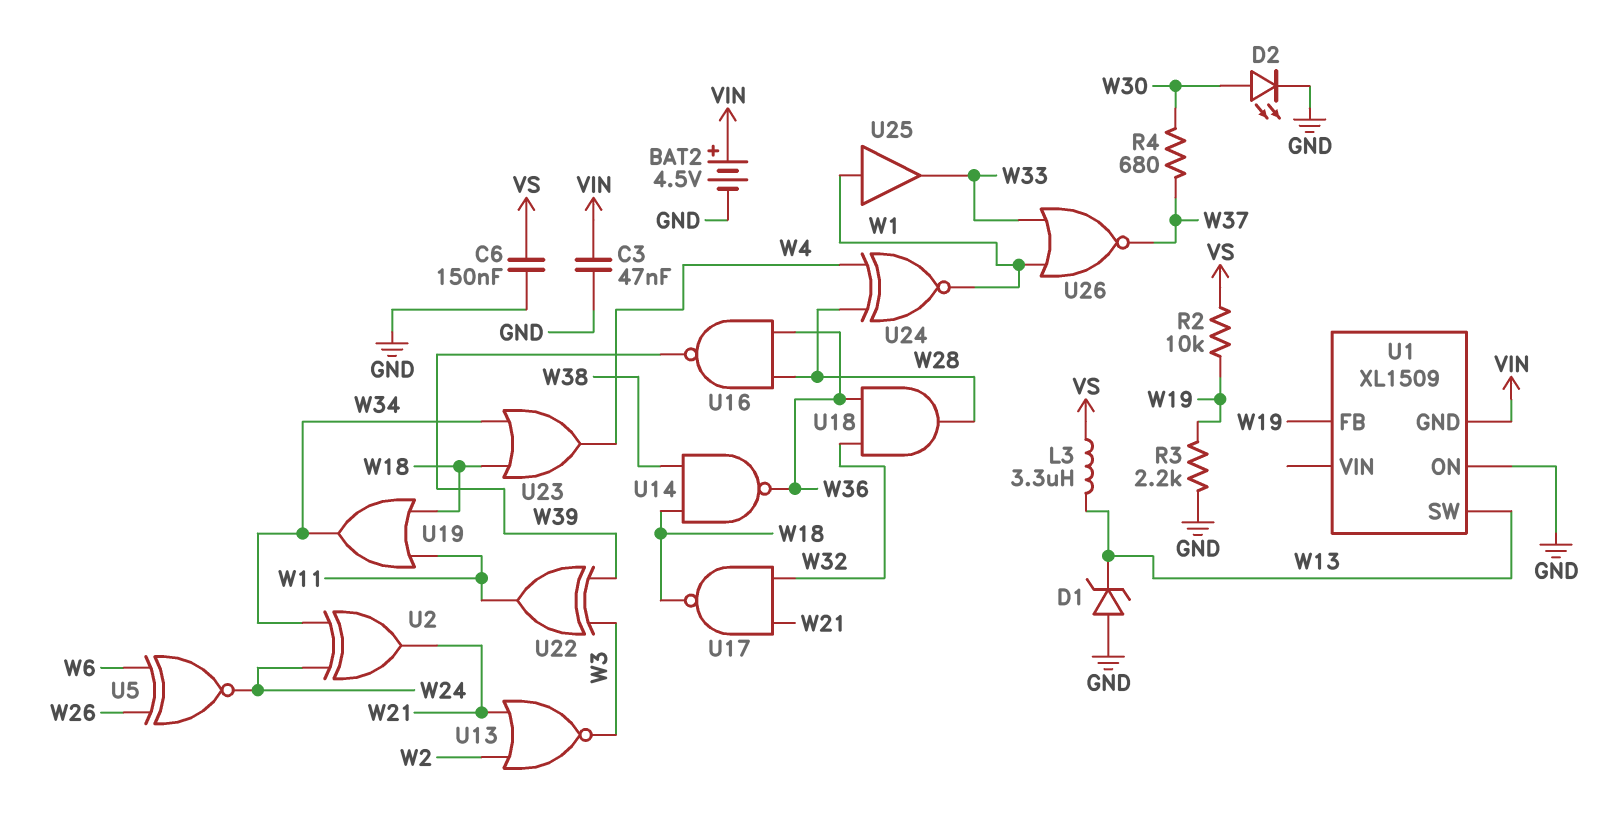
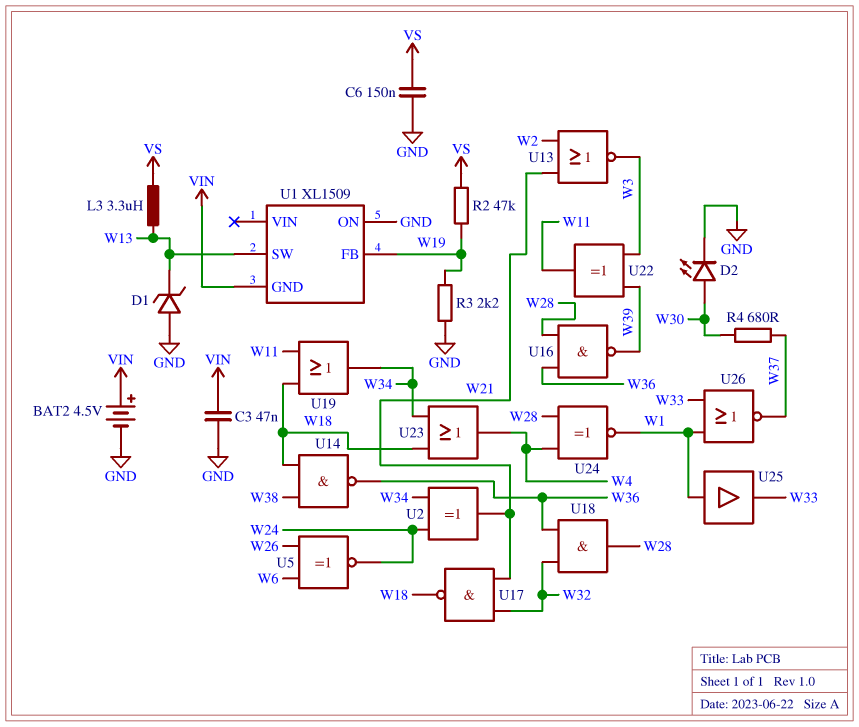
R2: 10k (VS, W19) -> 47k (VS, W19)

